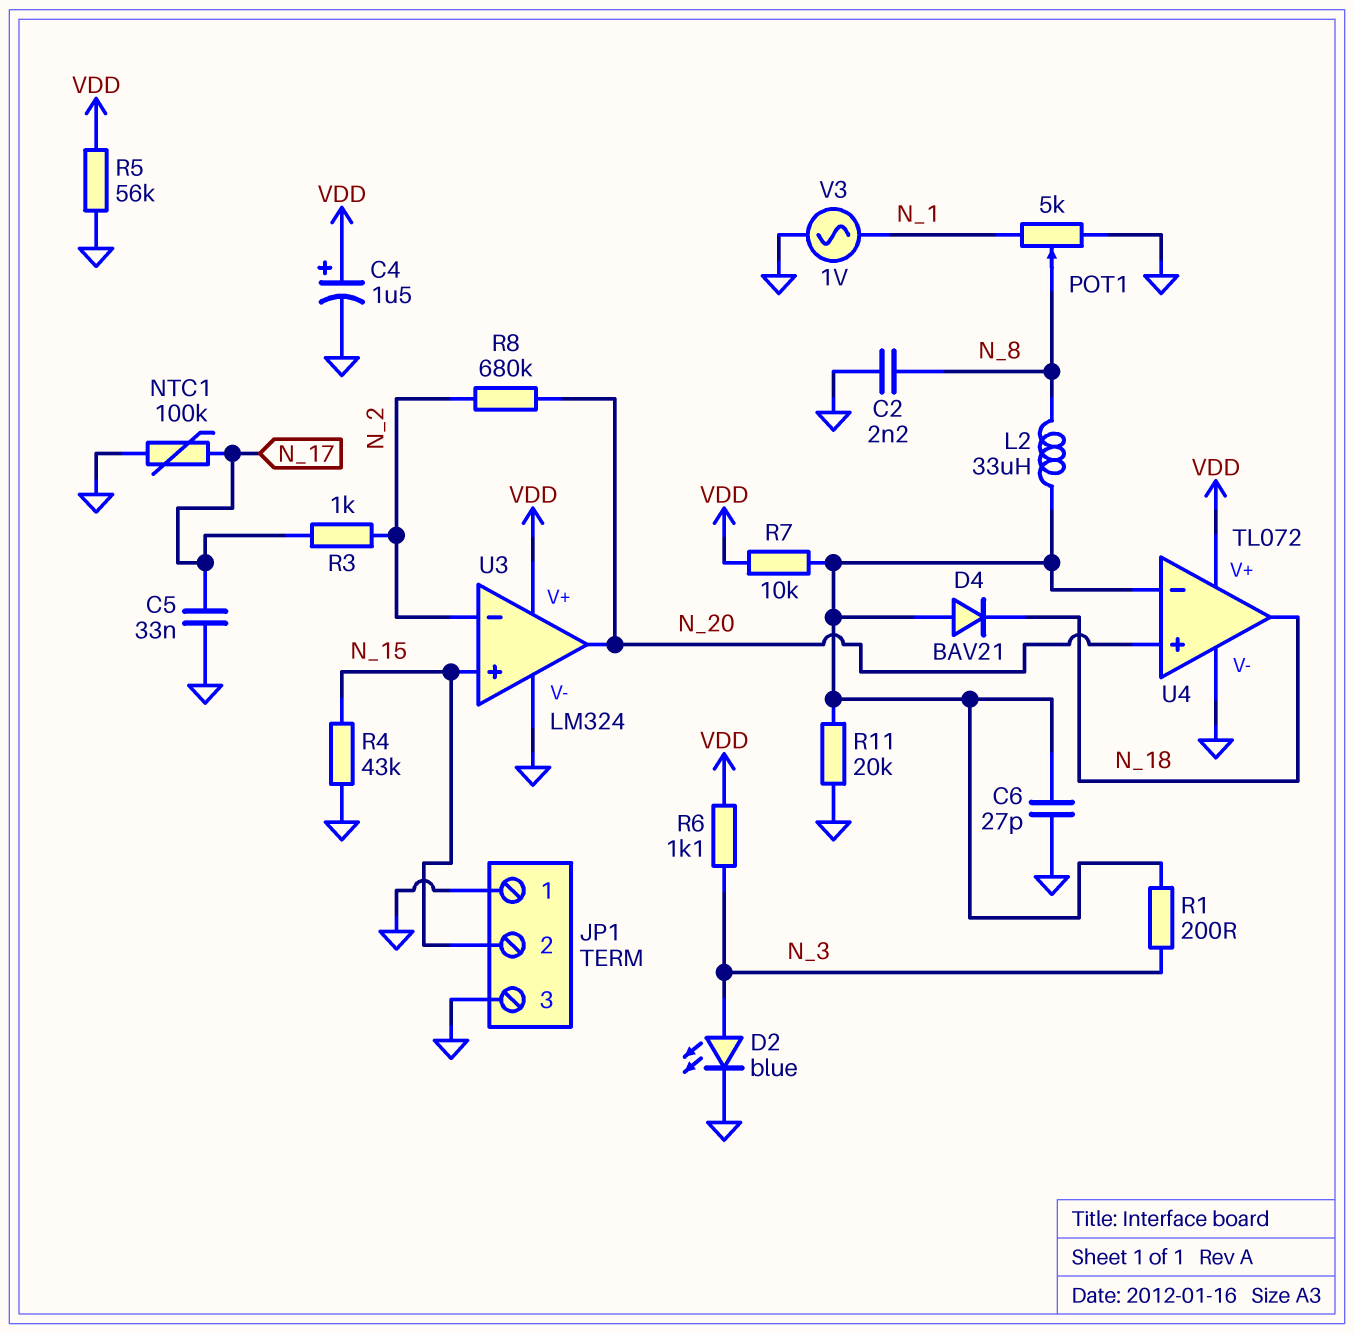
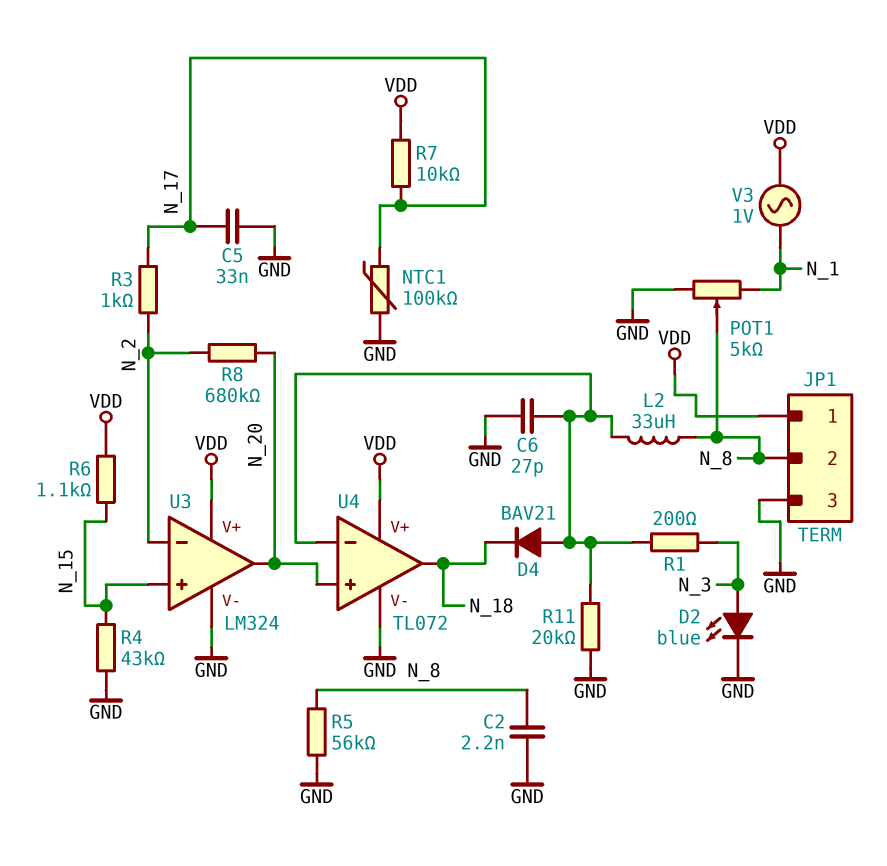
C4: 1.5uF (plus VDD, minus GND) -> none
JP1 pin 1: GND -> VDD
JP1 pin 2: N_15 -> N_8
R5: 56k (GND, VDD) -> 56k (GND, N_8)
R6: 1.1k (N_3, VDD) -> 1.1k (N_15, VDD)
R7: 10k (U4/in-, VDD) -> 10k (N_17, VDD)
V3: AC 1V (GND, N_1) -> AC 1V (N_1, VDD)

